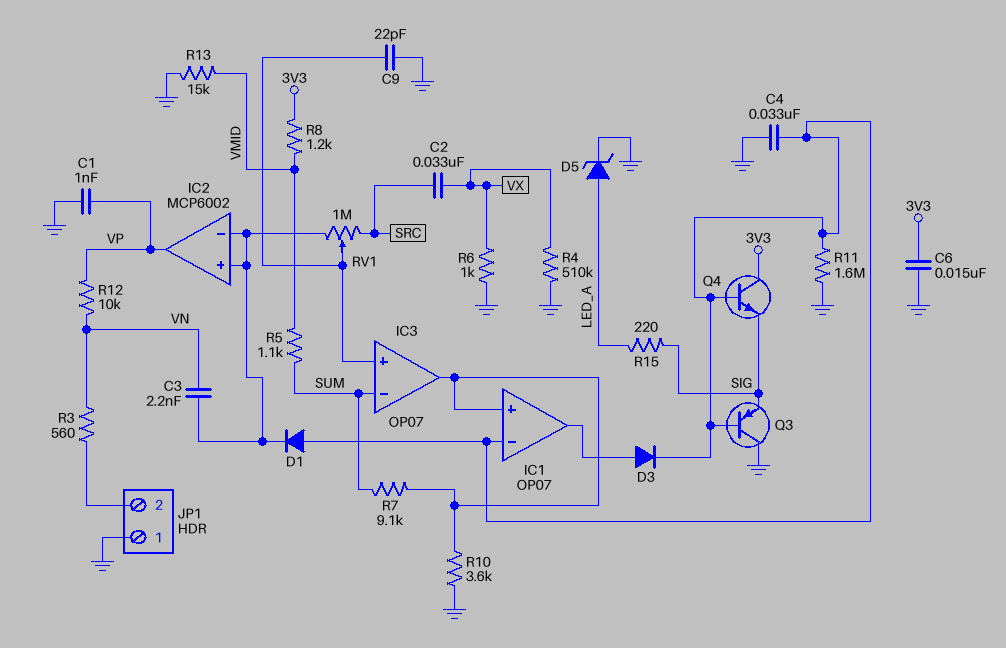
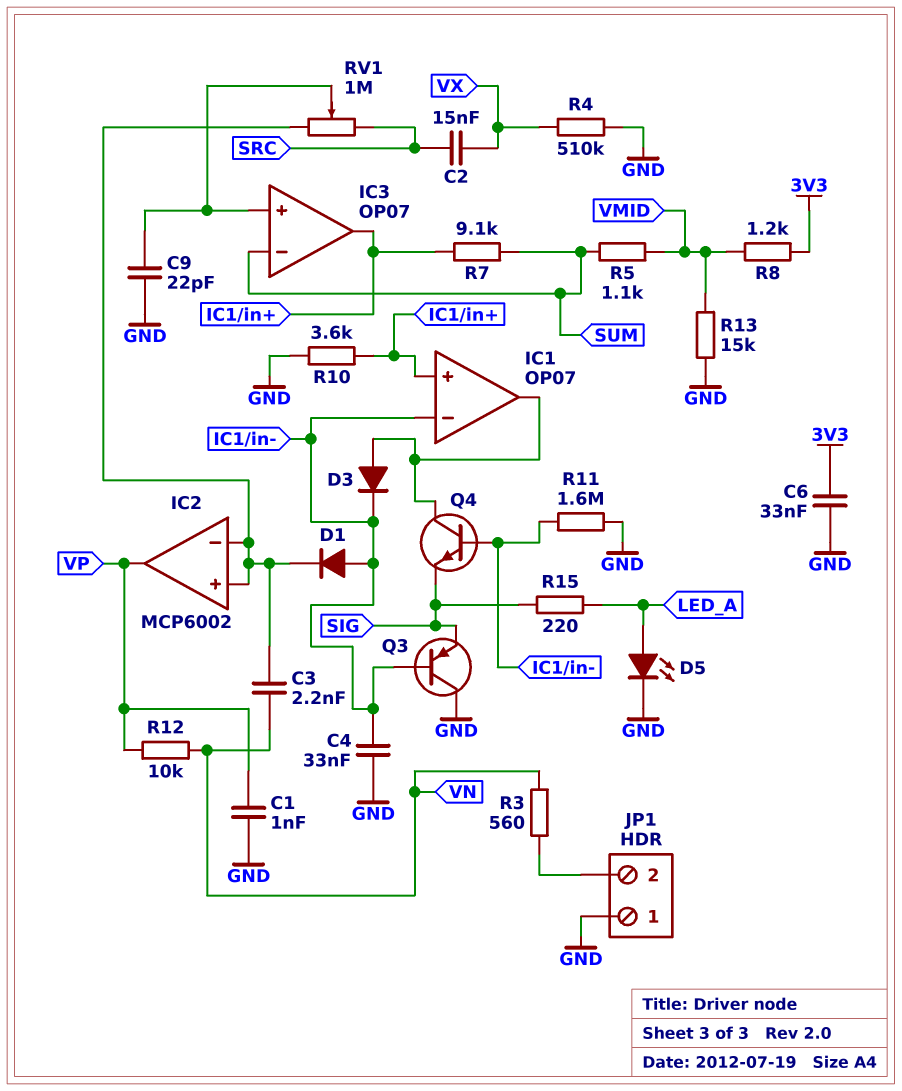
C2: 33nF (SRC, VX) -> 15nF (SRC, VX)
C6: 15nF (3V3, GND) -> 33nF (3V3, GND)
D5: zener (A LED_A, K GND) -> LED (A LED_A, K GND)
Q4: NPN (B IC1/in-, C 3V3, E SIG) -> NPN (B IC1/in-, C IC1/out, E SIG)
R6: 1k (GND, VX) -> none

